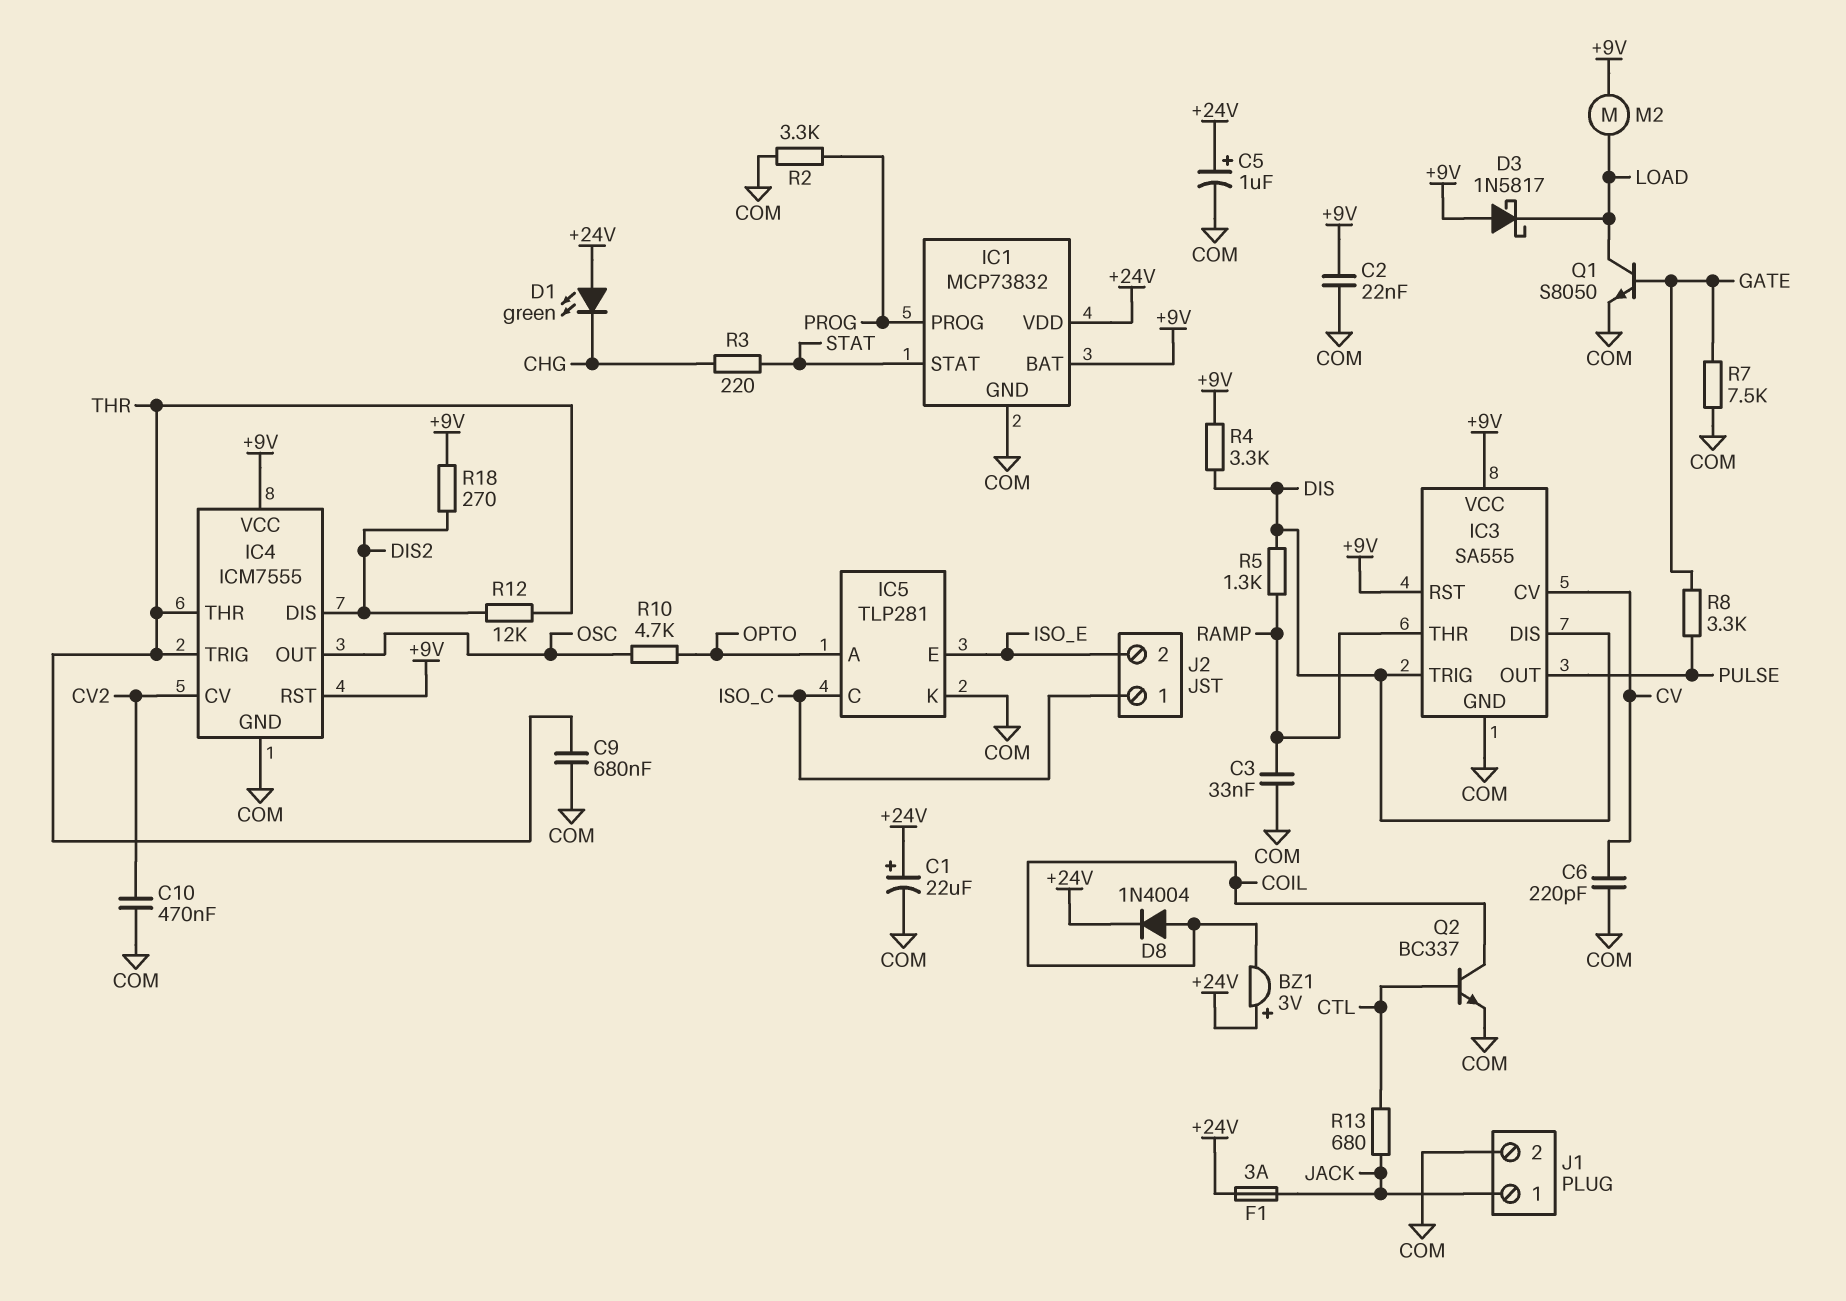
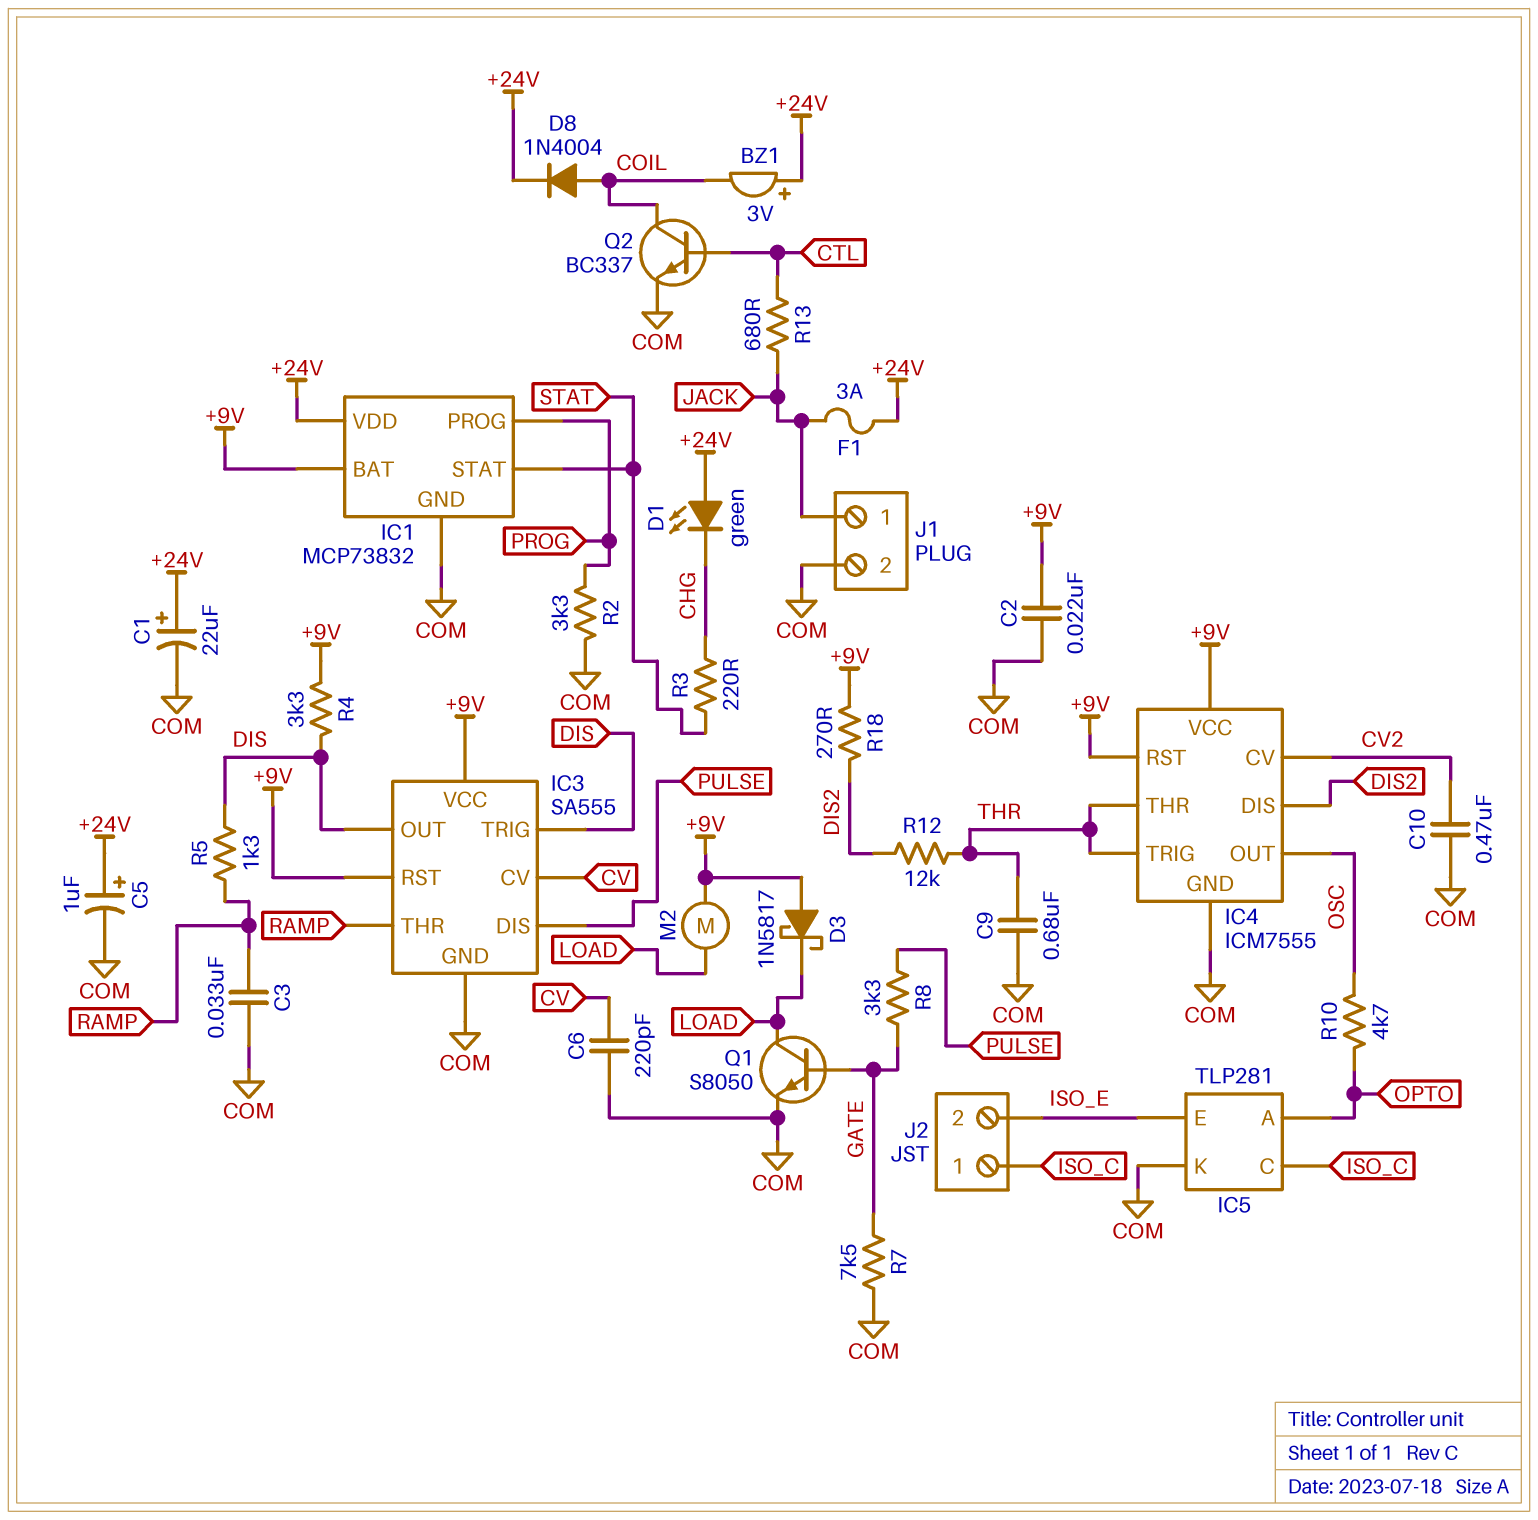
IC3 pin DIS: DIS -> PULSE
IC3 pin OUT: PULSE -> DIS

